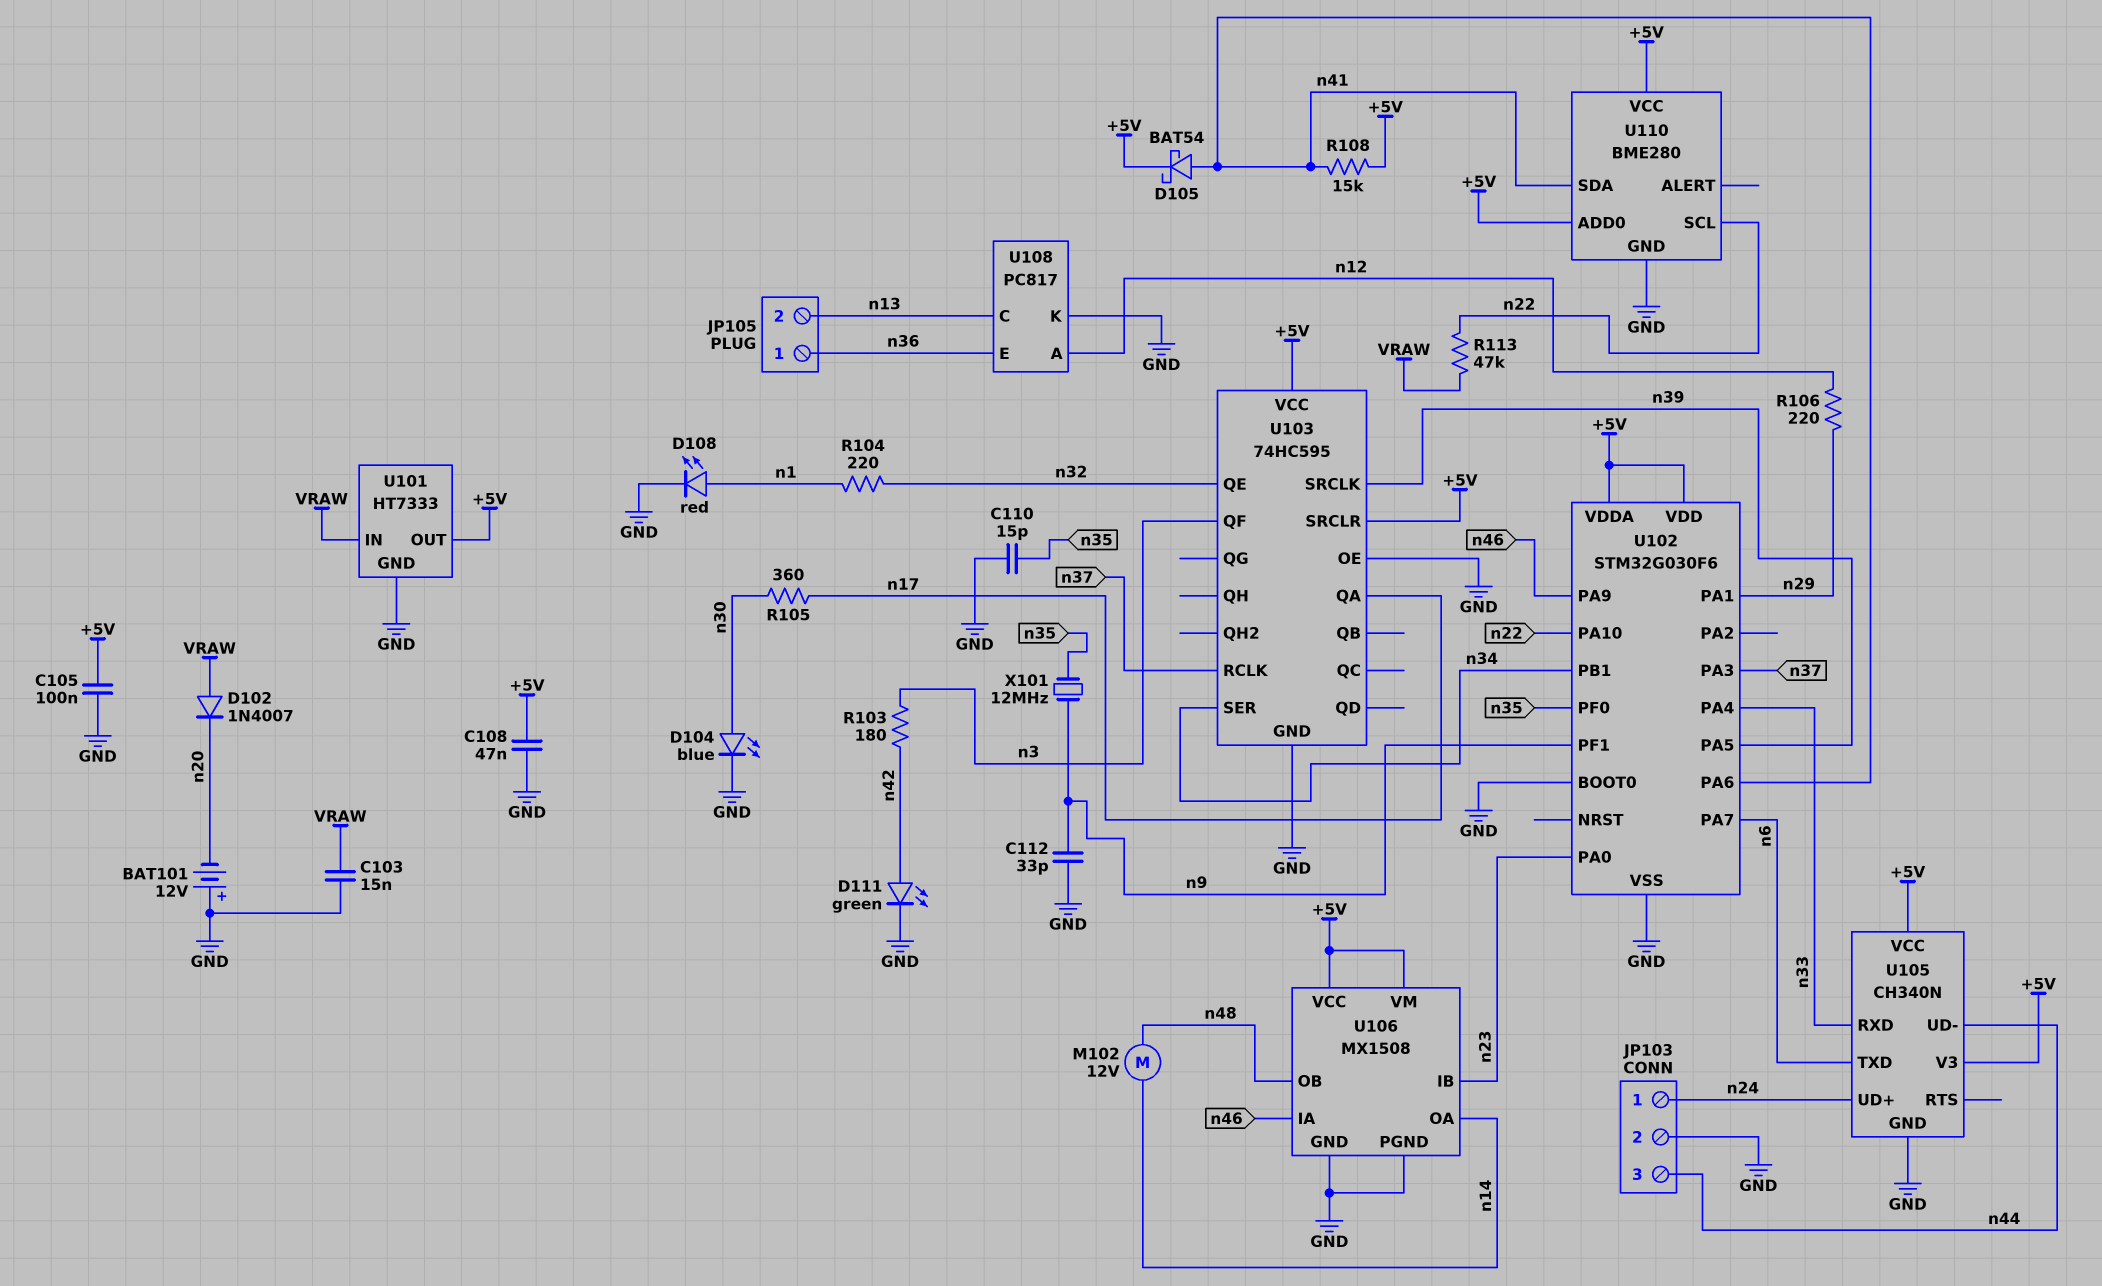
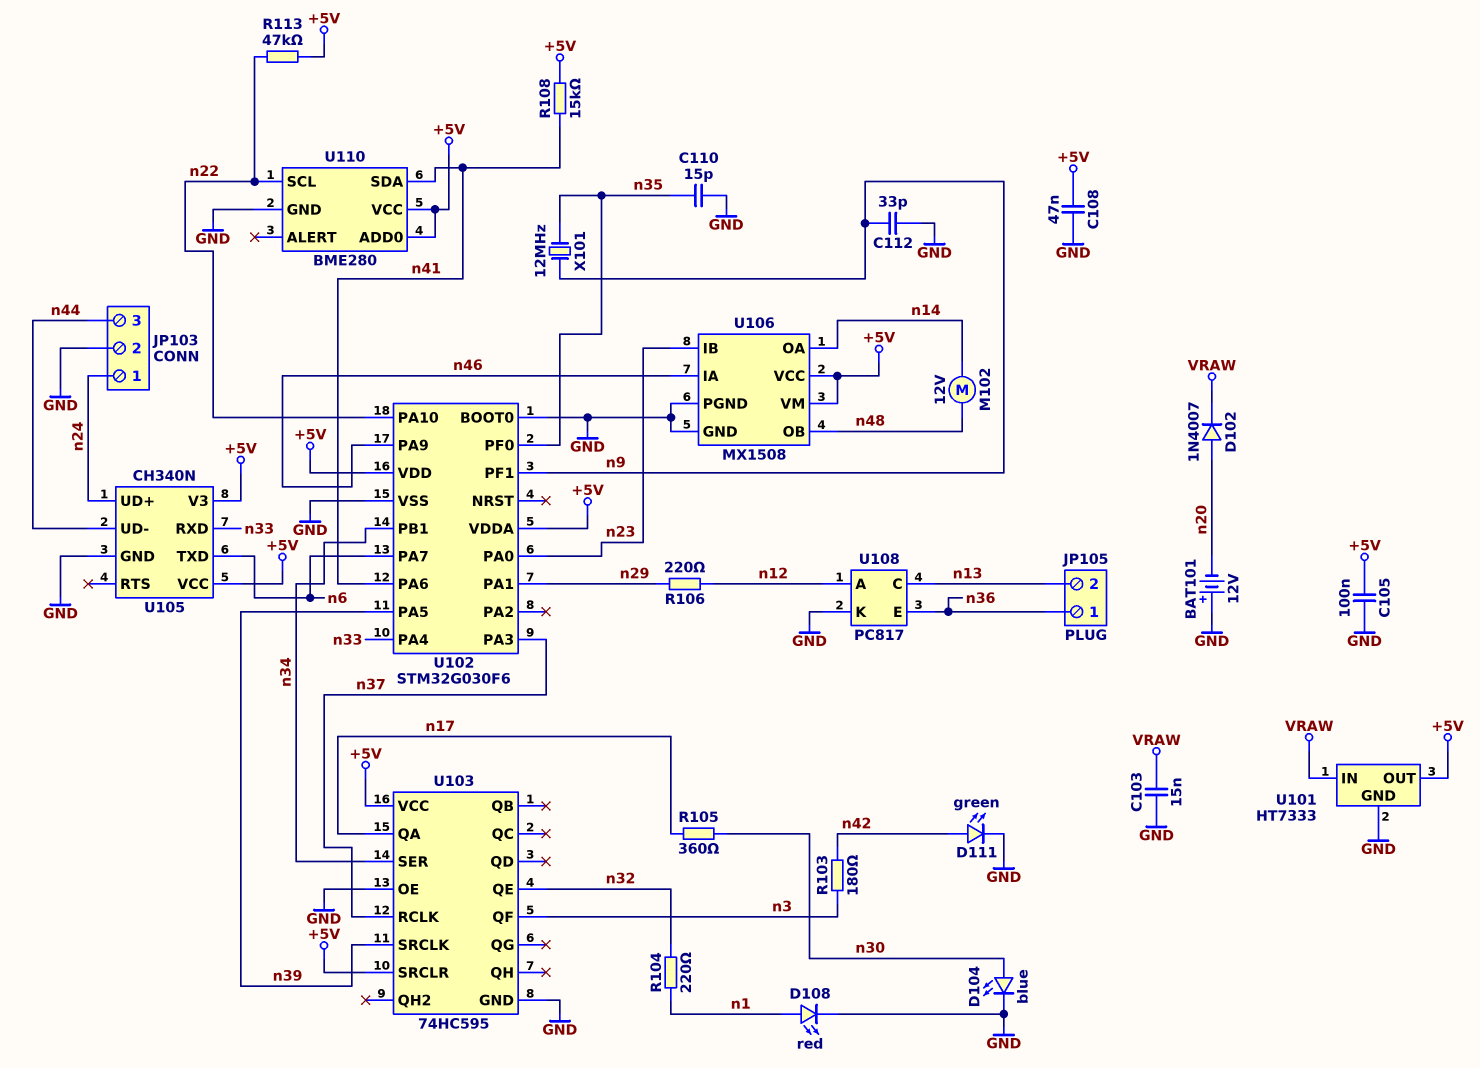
D102: diode 1N4007 (A VRAW, K n20) -> diode 1N4007 (A n20, K VRAW)
D105: schottky BAT54 (A n41, K +5V) -> none
R113: 47k (VRAW, n22) -> 47k (+5V, n22)

